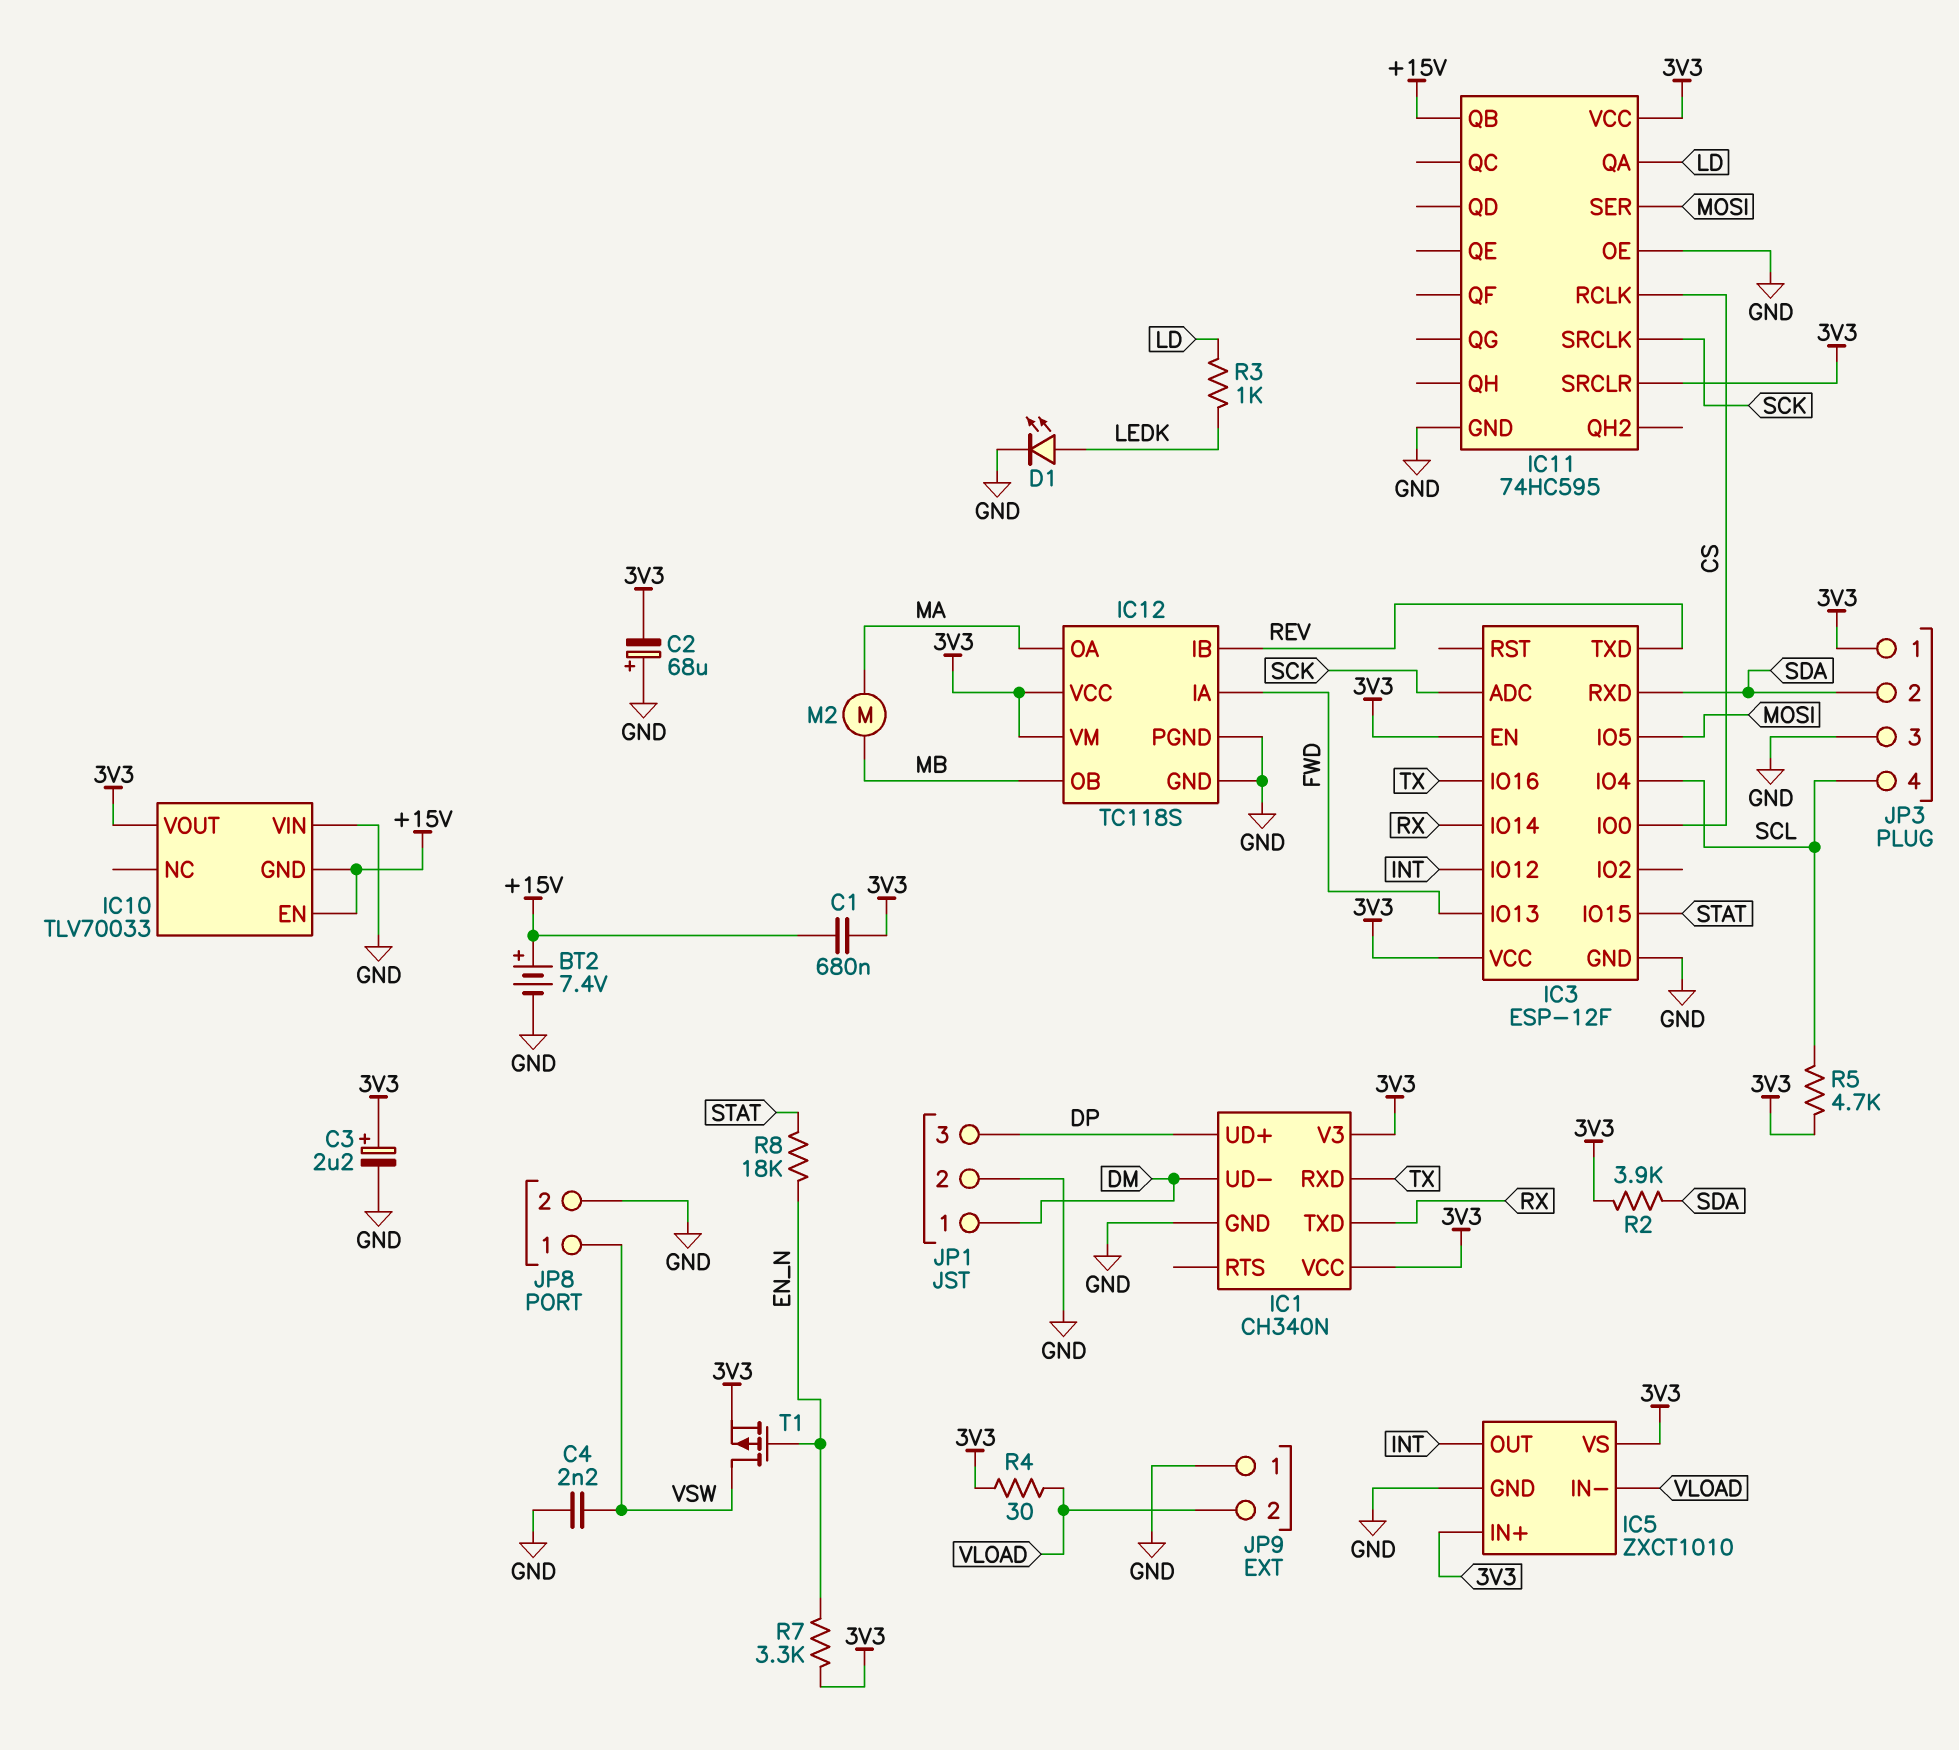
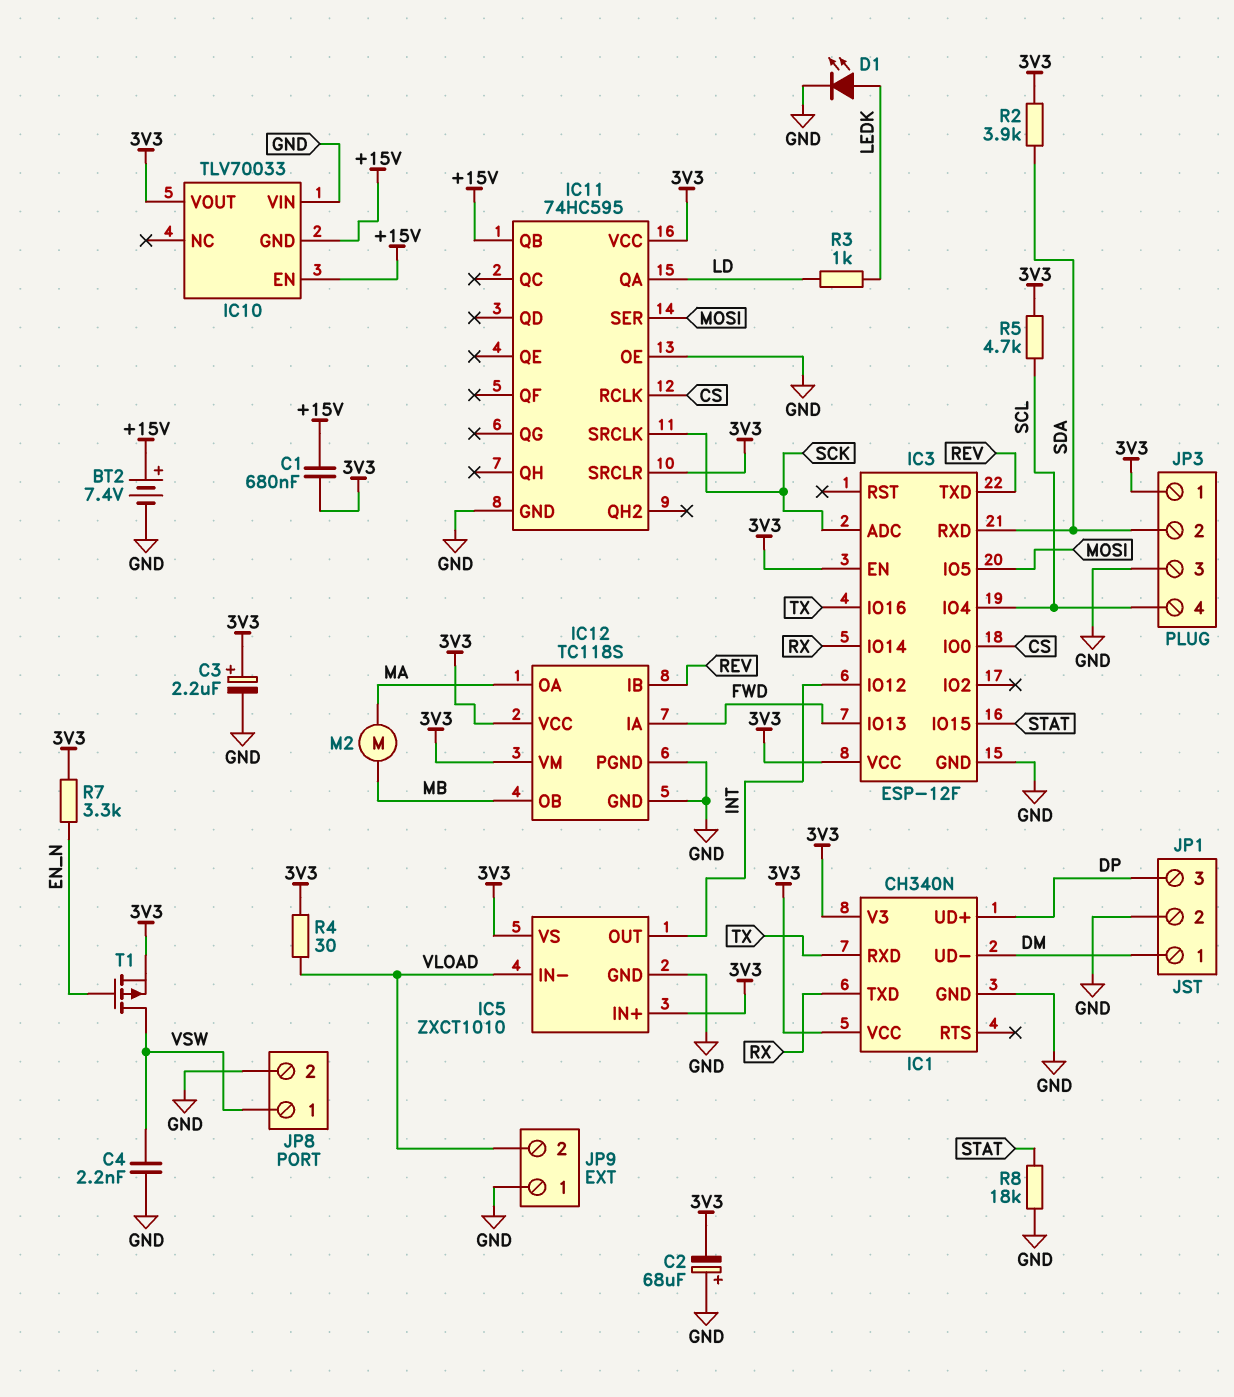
R8: 18k (EN_N, STAT) -> 18k (GND, STAT)

